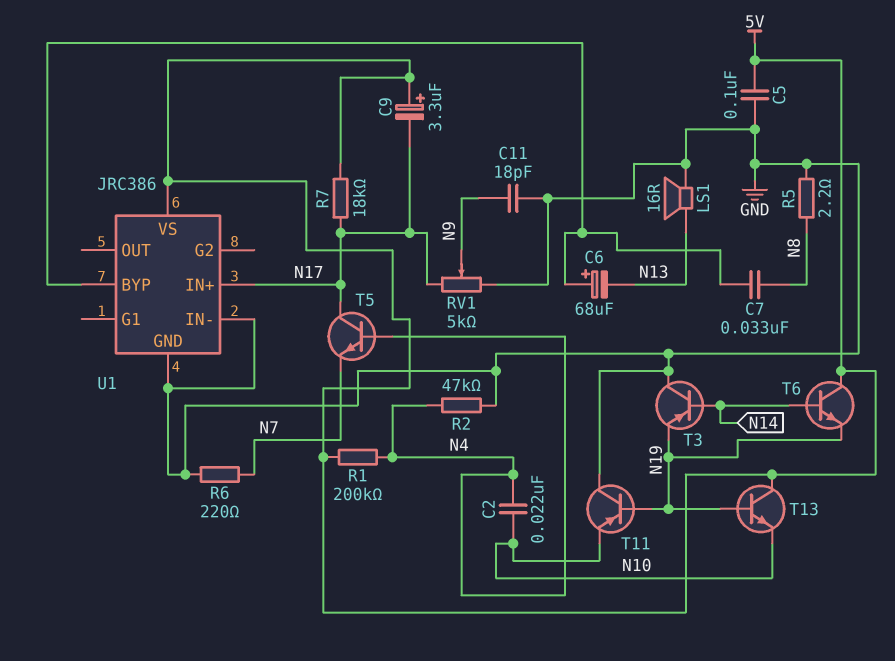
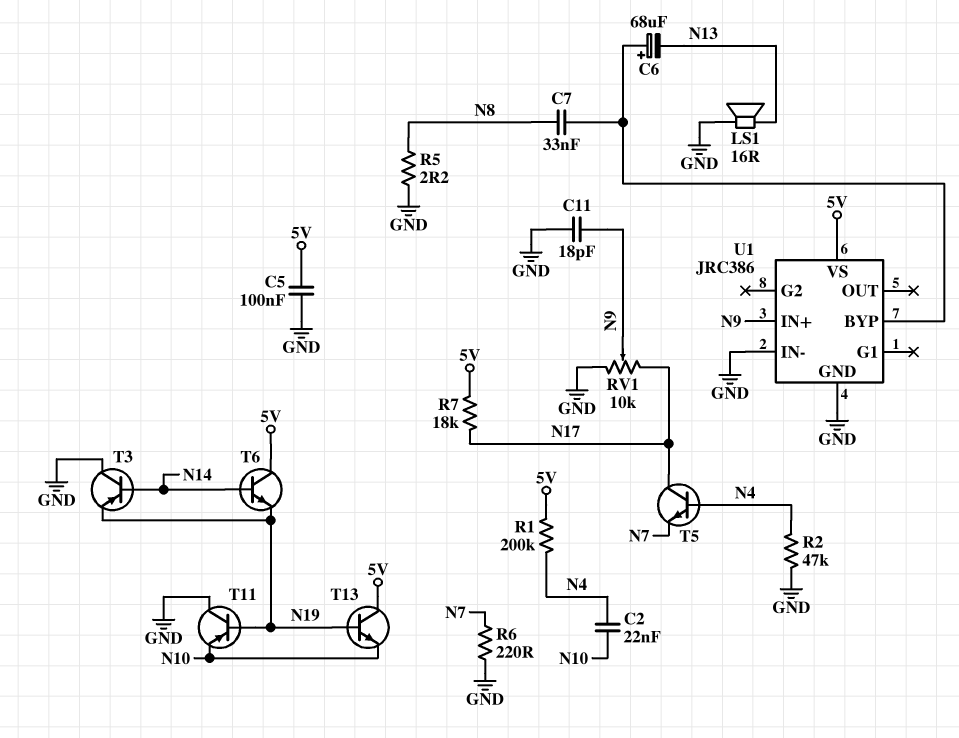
C9: 3.3uF (plus 5V, minus N17) -> none
RV1: 5k (GND, N17, wiper N9) -> 10k (GND, N17, wiper N9)
U1 pin IN+: N17 -> N9

